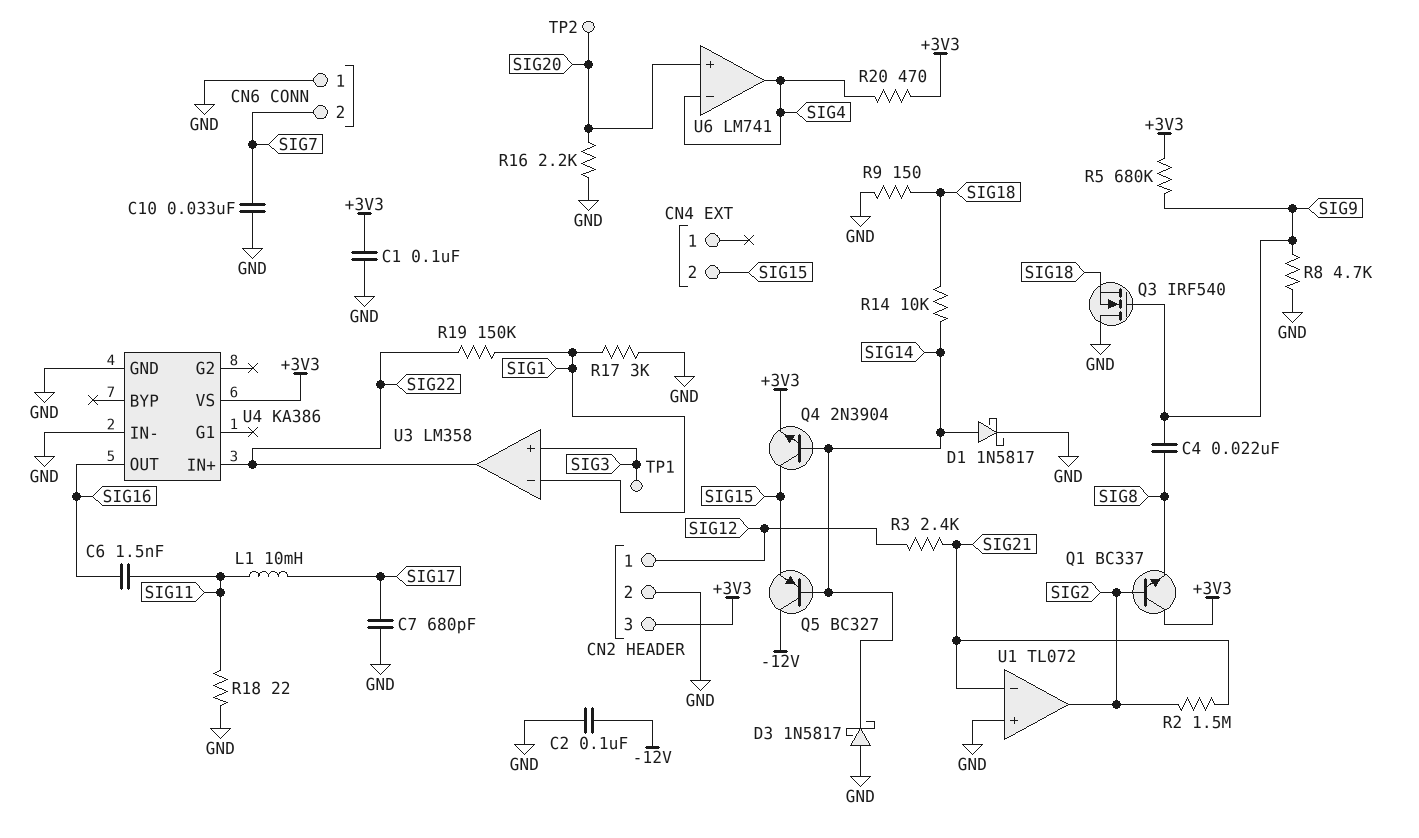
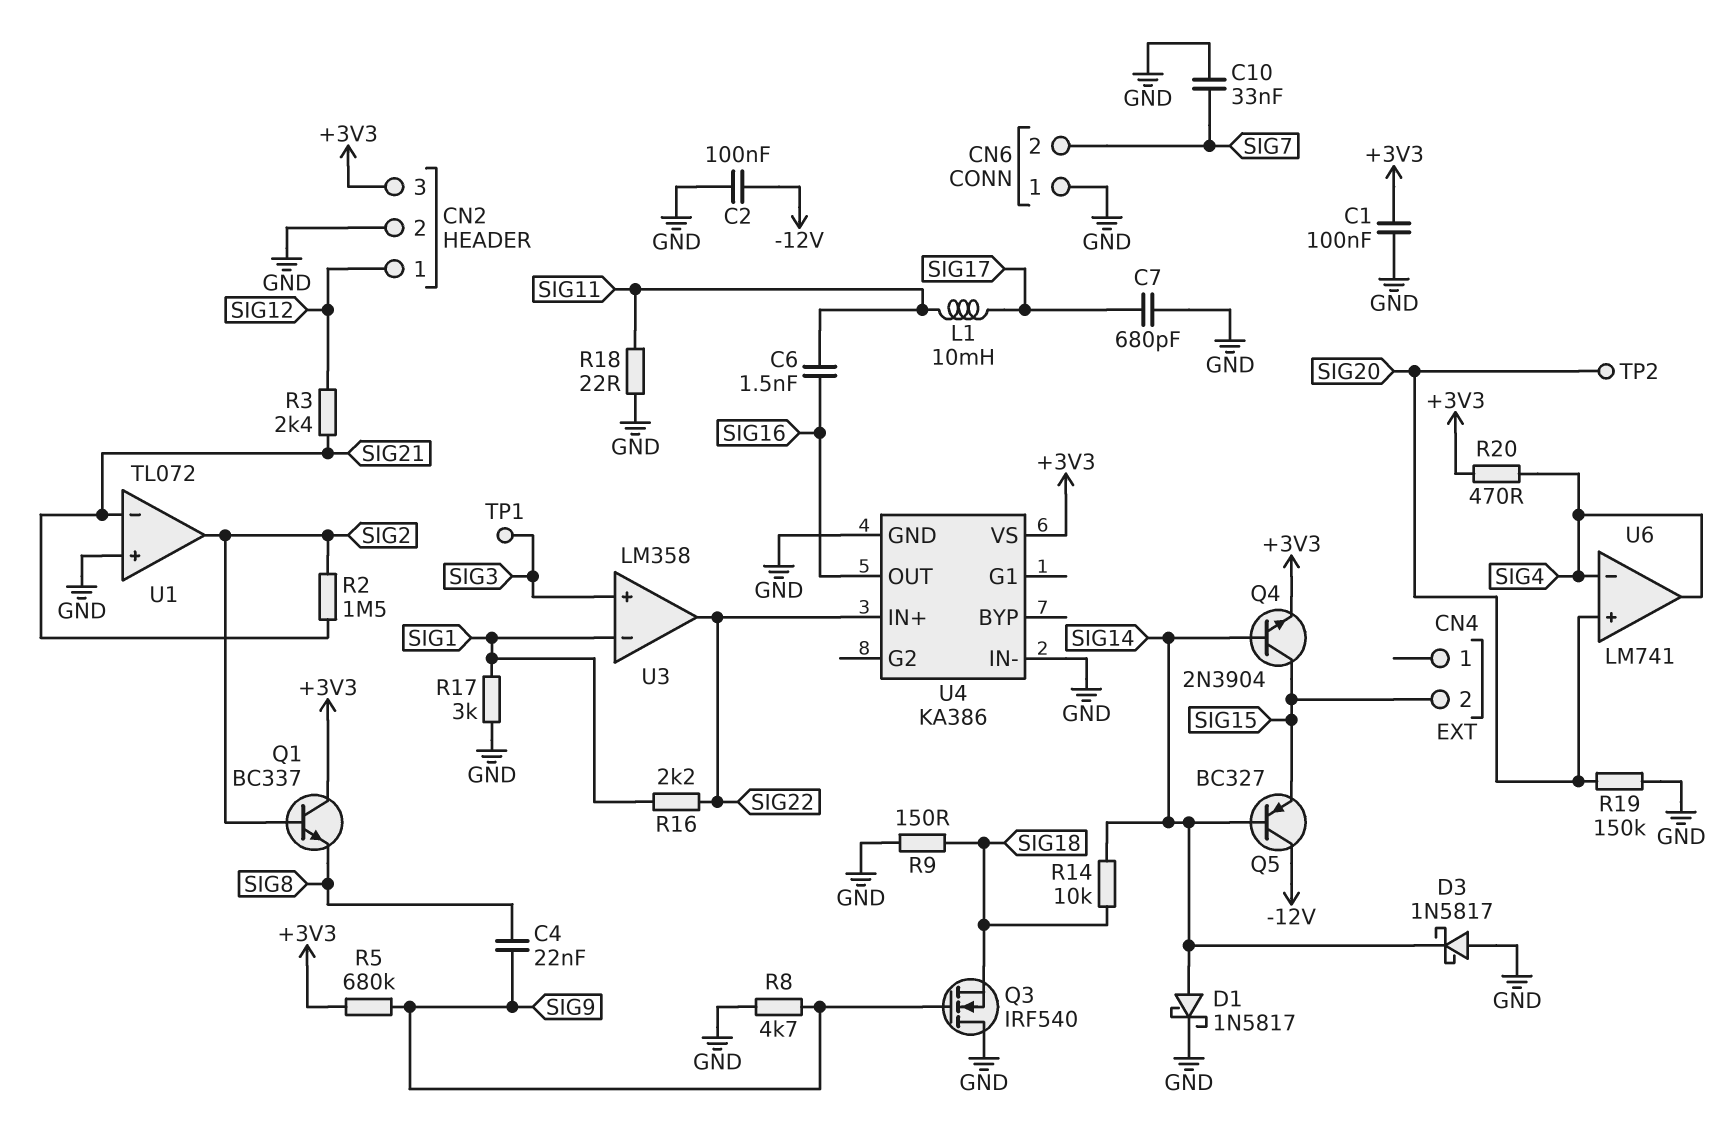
R16: 2.2k (GND, SIG20) -> 2.2k (SIG1, SIG22)
R19: 150k (SIG1, SIG22) -> 150k (GND, SIG20)

